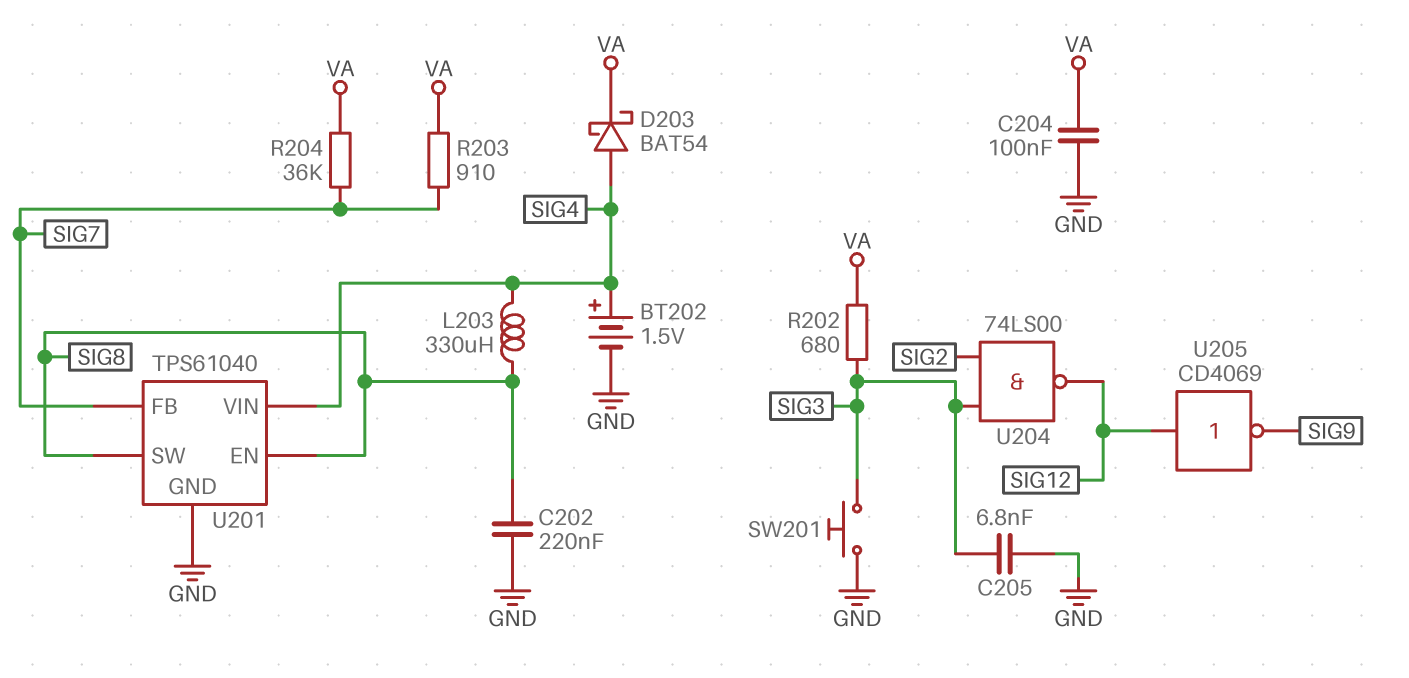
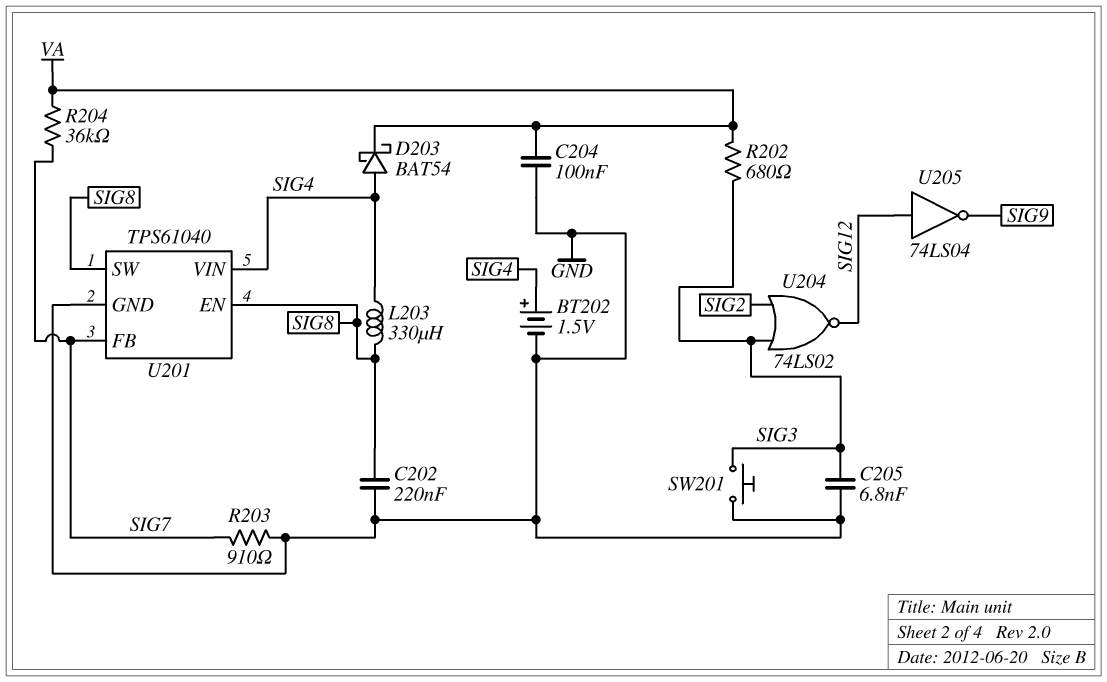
R203: 910 (SIG7, VA) -> 910 (GND, SIG7)
U204: NAND 74LS00 (in SIG2, in SIG3, out SIG12) -> NOR 74LS02 (in SIG2, in SIG3, out SIG12)
U205: NOT CD4069 (in SIG12, out SIG9) -> NOT 74LS04 (in SIG12, out SIG9)

